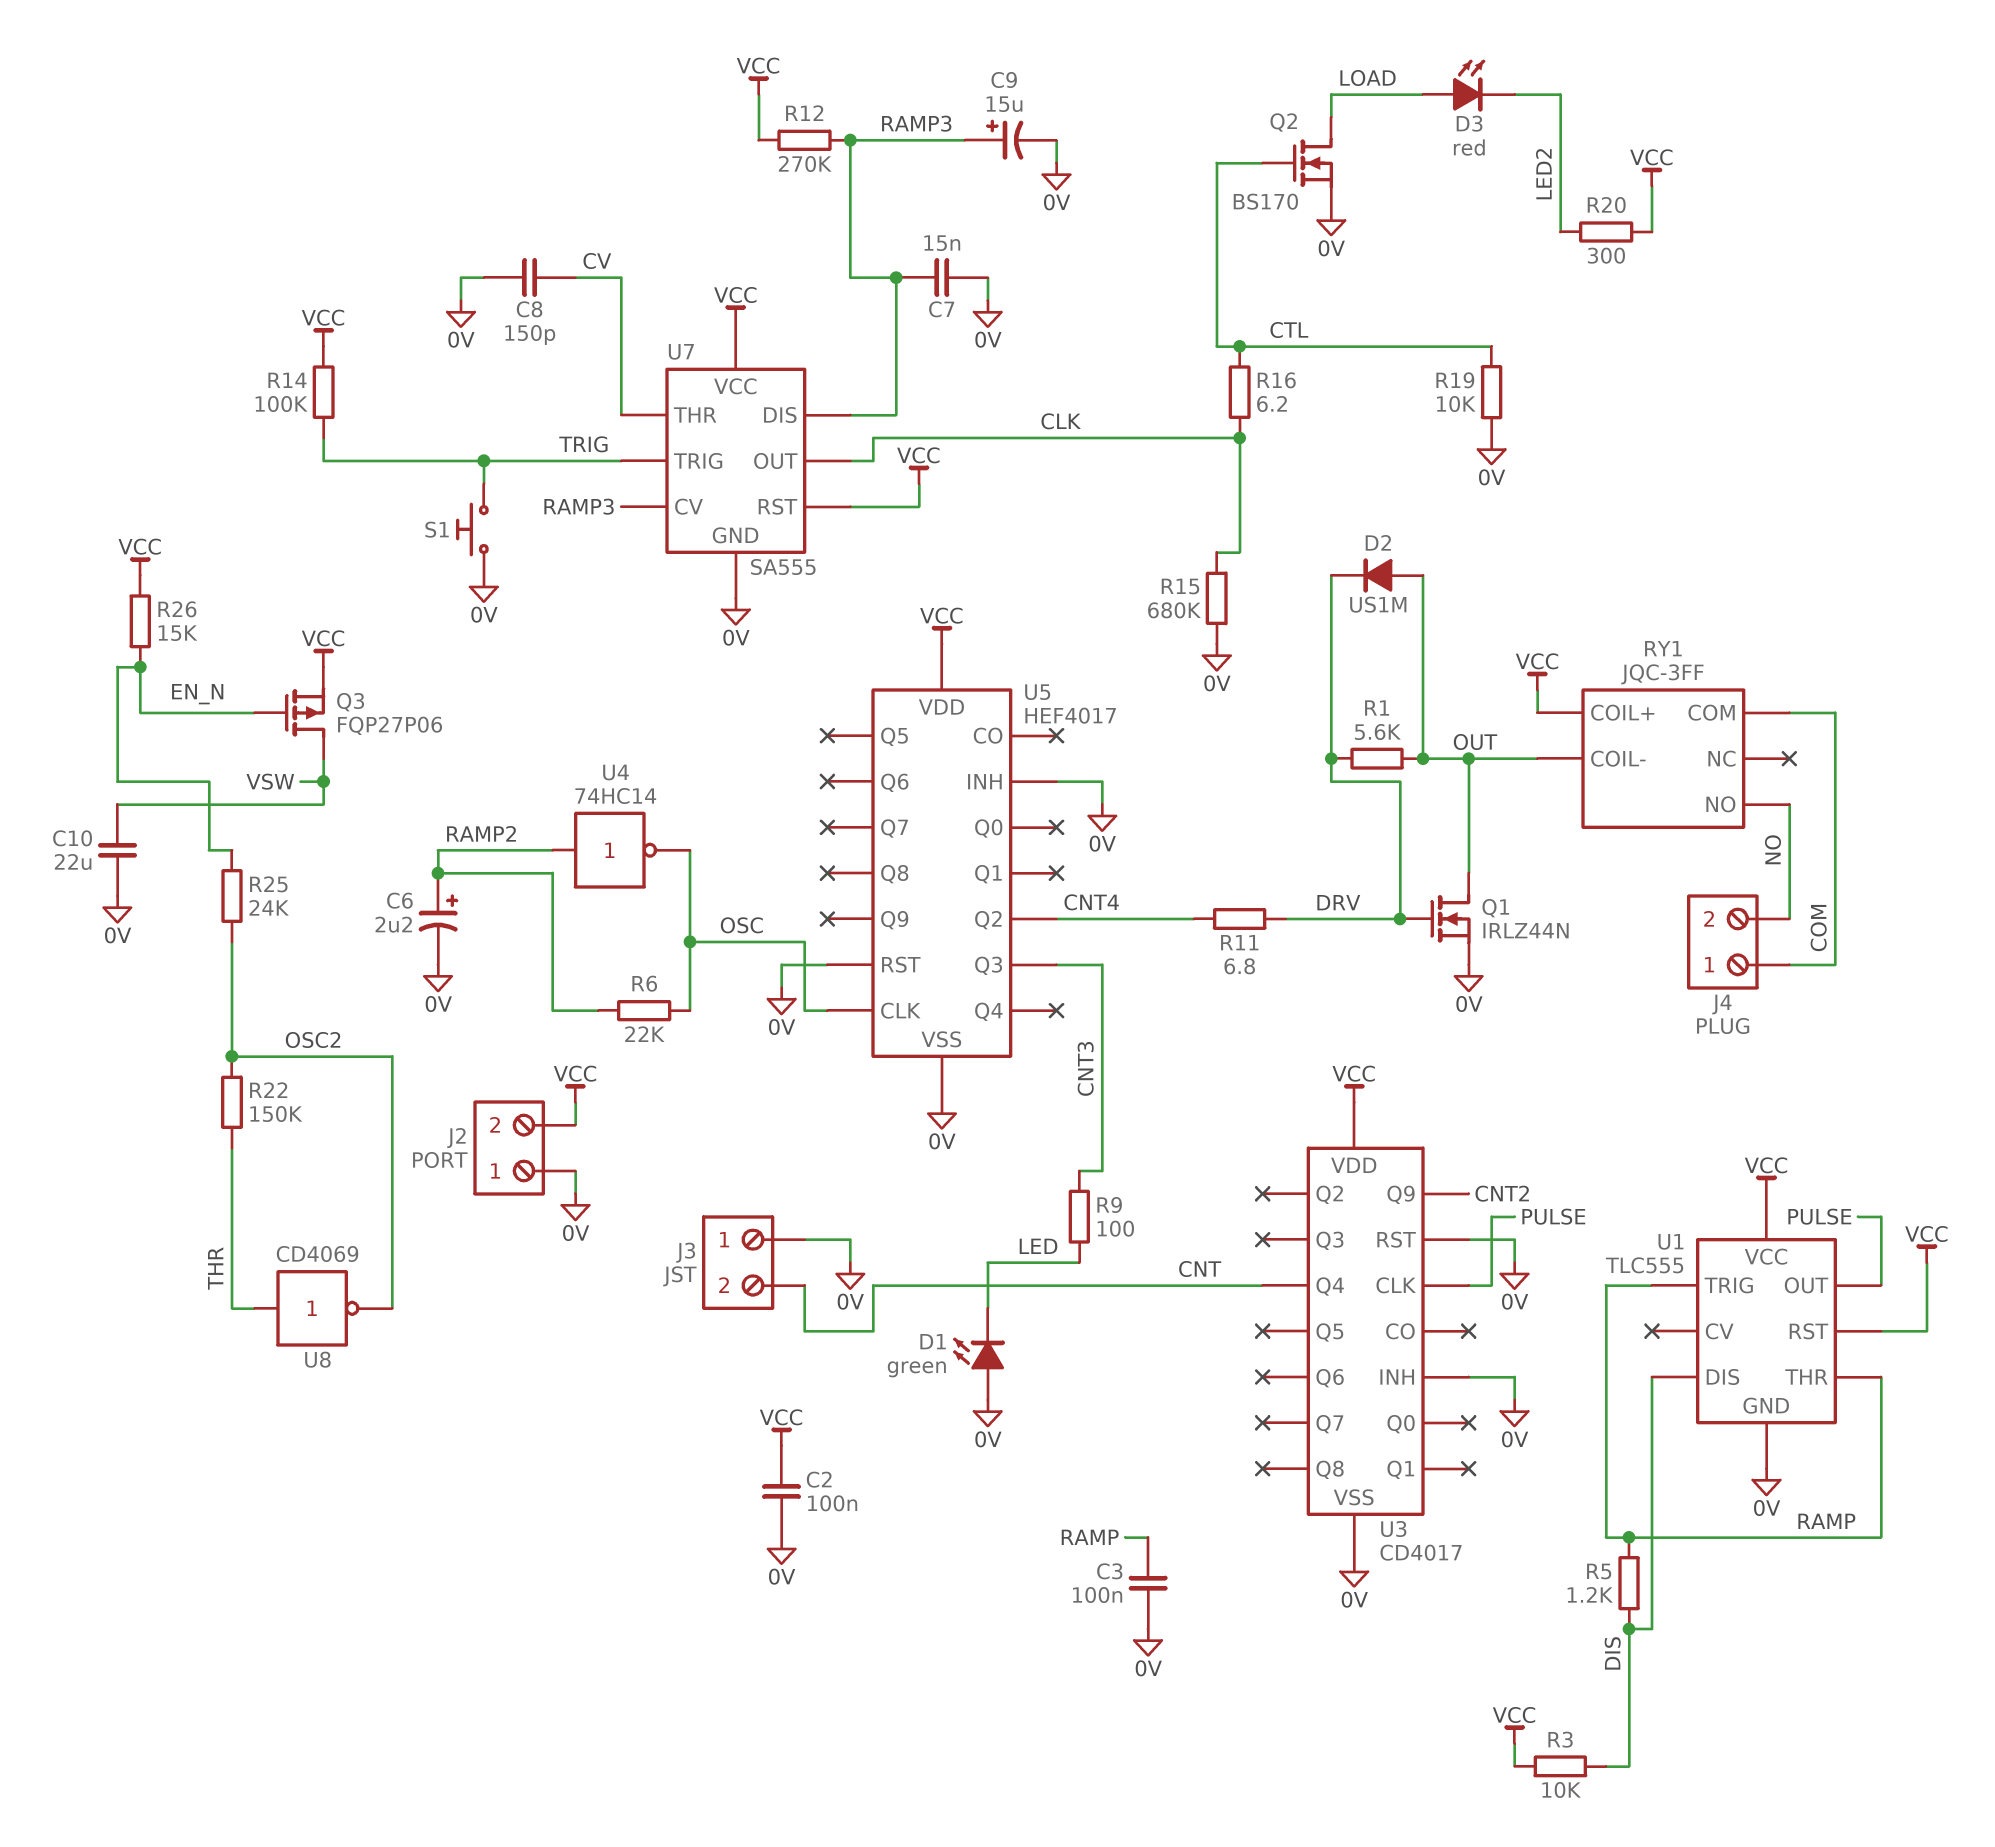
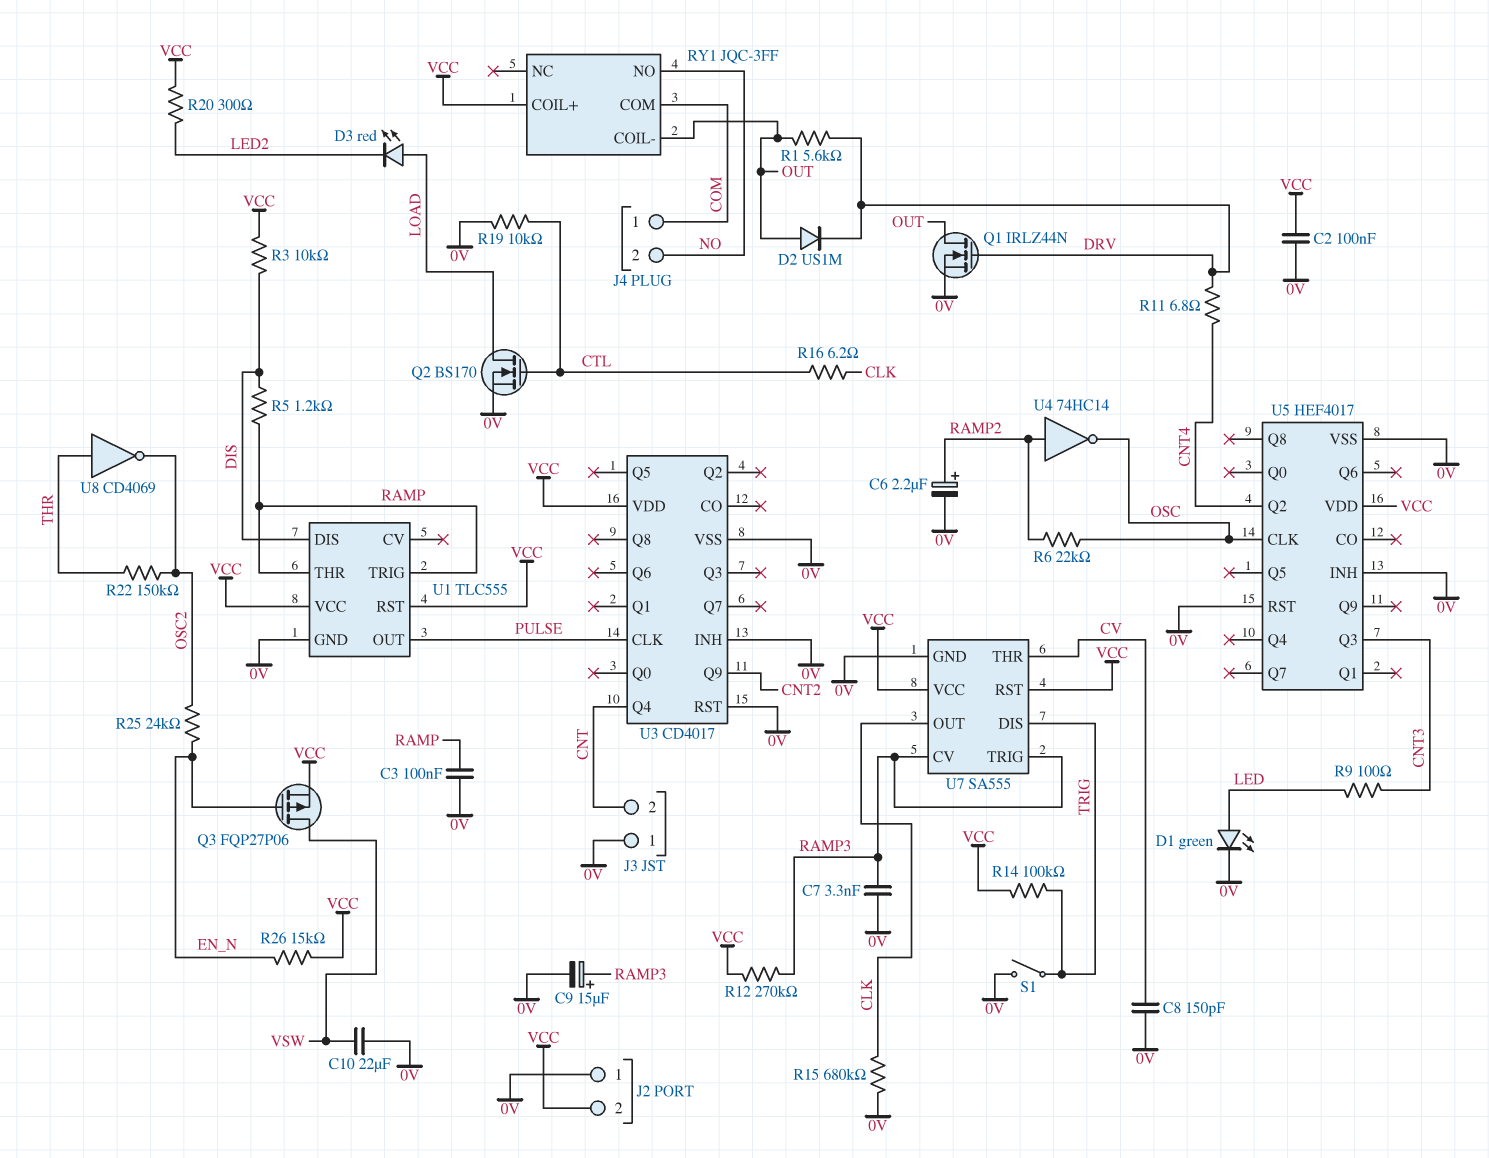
C7: 15nF (0V, RAMP3) -> 3.3nF (0V, RAMP3)
D1: LED green (A 0V, K LED) -> LED green (A LED, K 0V)
S1: button (0V, TRIG) -> switch (0V, TRIG)
U7 pin DIS: RAMP3 -> TRIG
U7 pin TRIG: TRIG -> RAMP3

